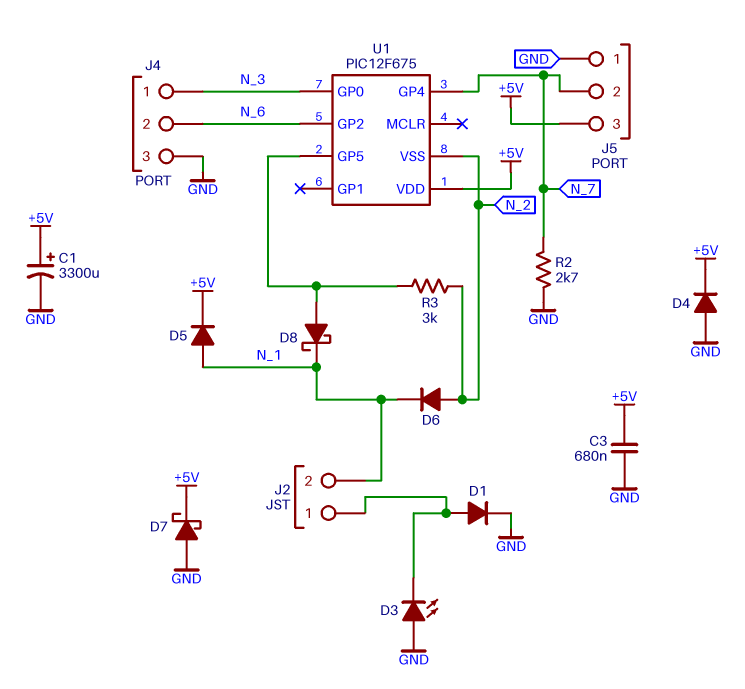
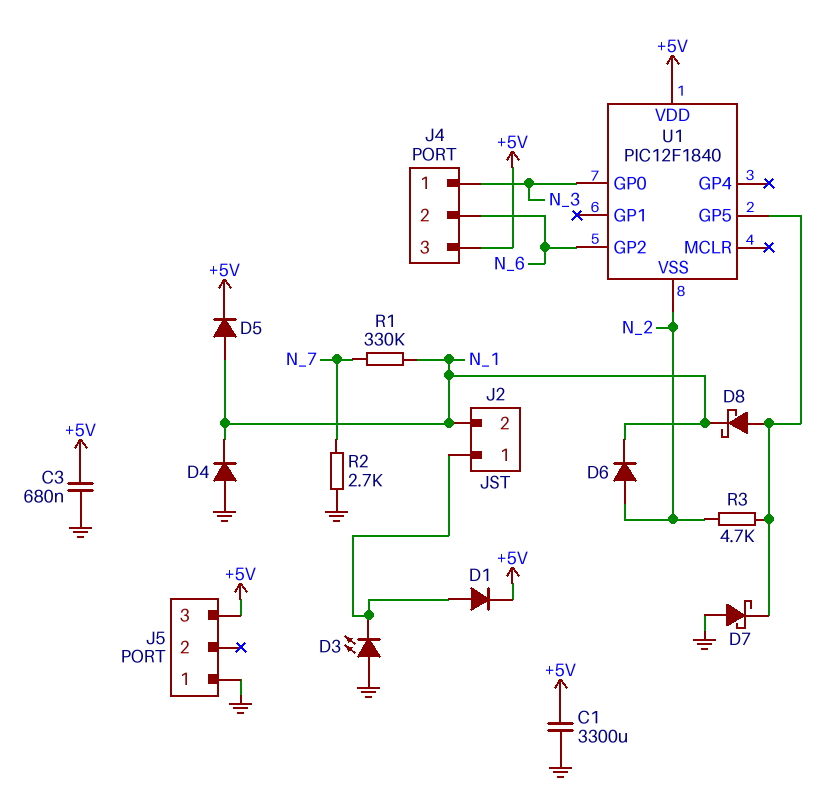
C1: 3300uF (plus +5V, minus GND) -> 3300uF (+5V, GND)
D1: diode (A J2/1, K GND) -> diode (A J2/1, K +5V)
D4: diode (A GND, K +5V) -> diode (A GND, K N_1)
D7: schottky (A GND, K +5V) -> schottky (A GND, K U1/GP5)
J4 pin 3: GND -> +5V
J5 pin 2: N_7 -> none
R1: none -> 330k (N_1, N_7)
R3: 3k (N_2, U1/GP5) -> 4.7k (N_2, U1/GP5)
U1: PIC12F675 -> PIC12F1840
U1 pin GP4: N_7 -> none

